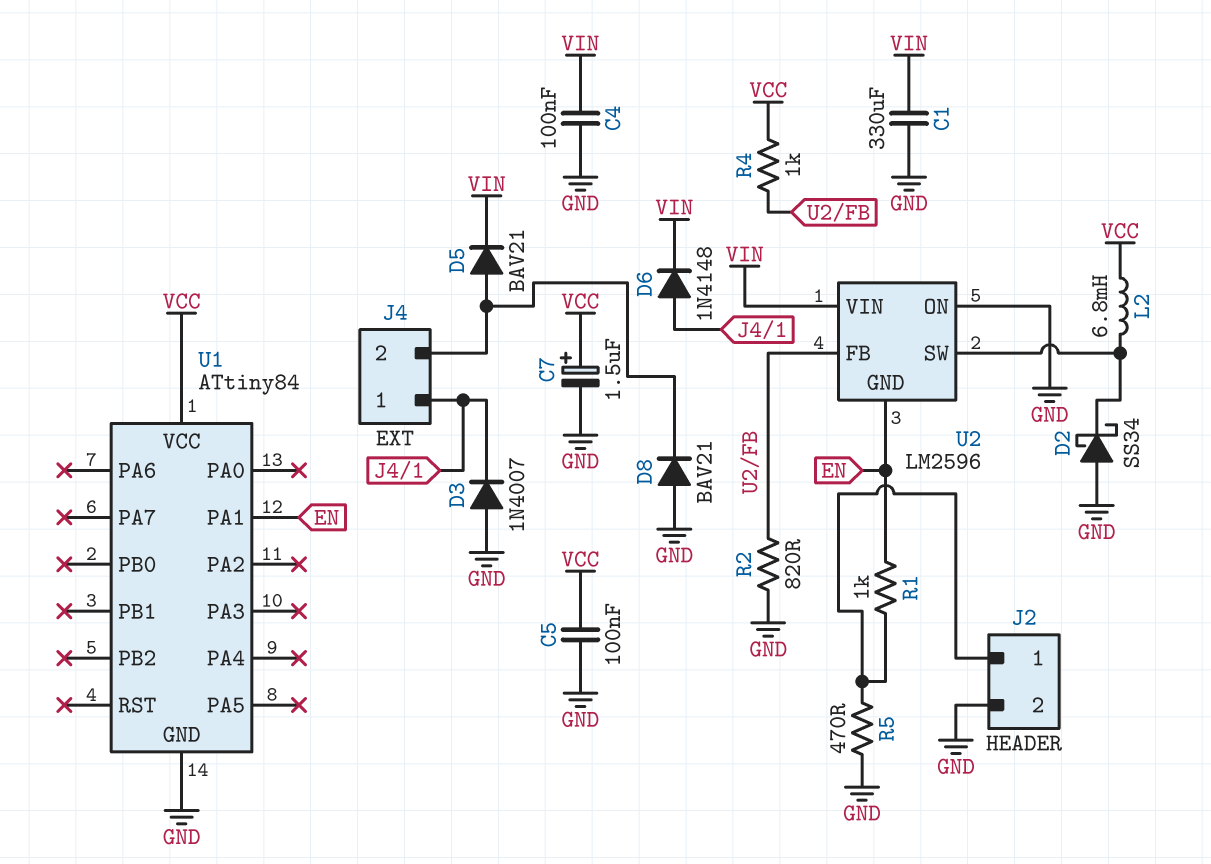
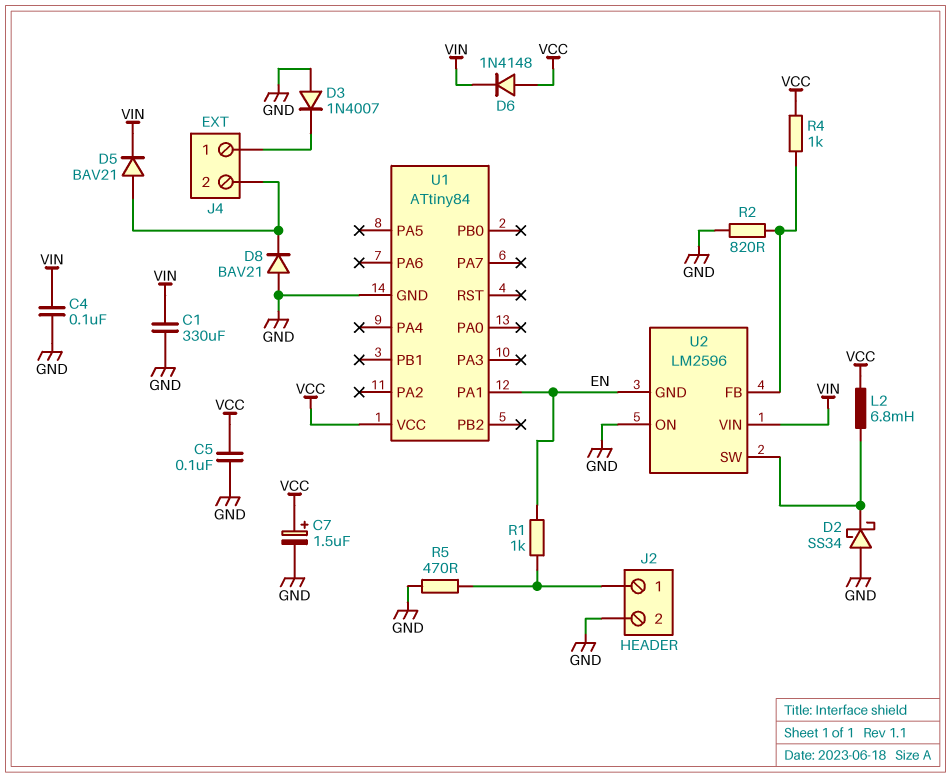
D6: diode 1N4148 (A J4/1, K VIN) -> diode 1N4148 (A VCC, K VIN)

